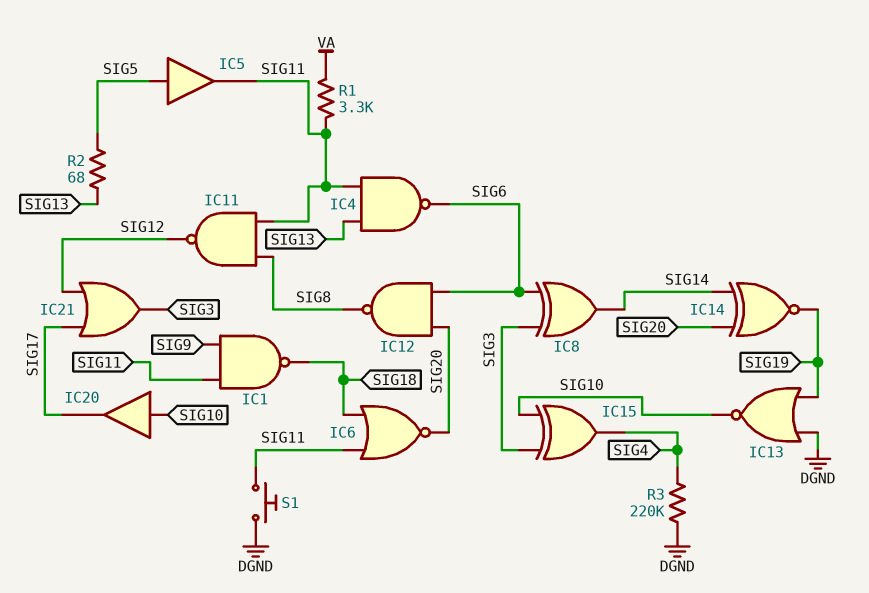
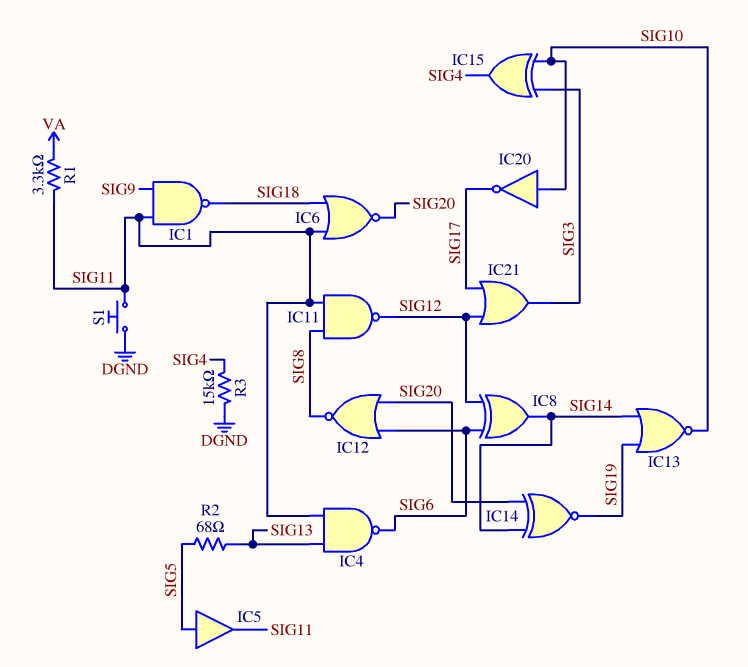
IC8: XOR (in SIG3, in SIG6, out SIG14) -> XOR (in SIG6, in SIG12, out SIG14)
IC12: NAND (in SIG6, in SIG20, out SIG8) -> NOR (in SIG6, in SIG20, out SIG8)
IC13: NOR (in DGND, in SIG19, out SIG10) -> NOR (in SIG14, in SIG19, out SIG10)
IC20: buffer (in SIG10, out SIG17) -> NOT (in SIG10, out SIG17)
R3: 220k (DGND, SIG4) -> 15k (DGND, SIG4)

